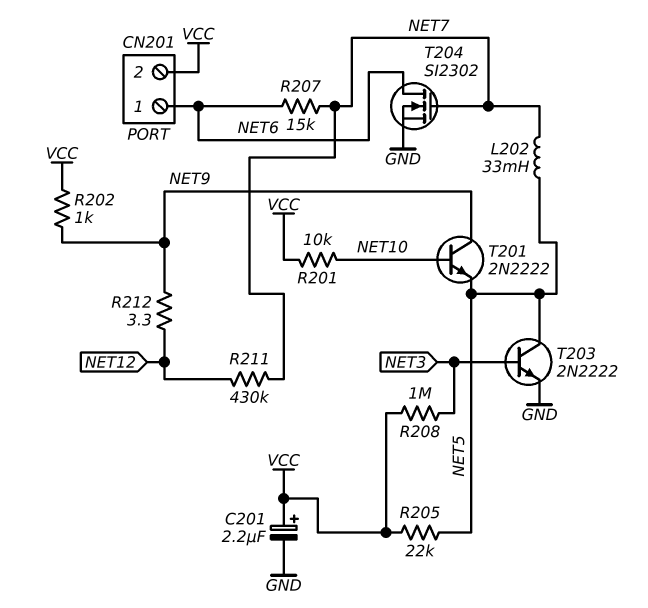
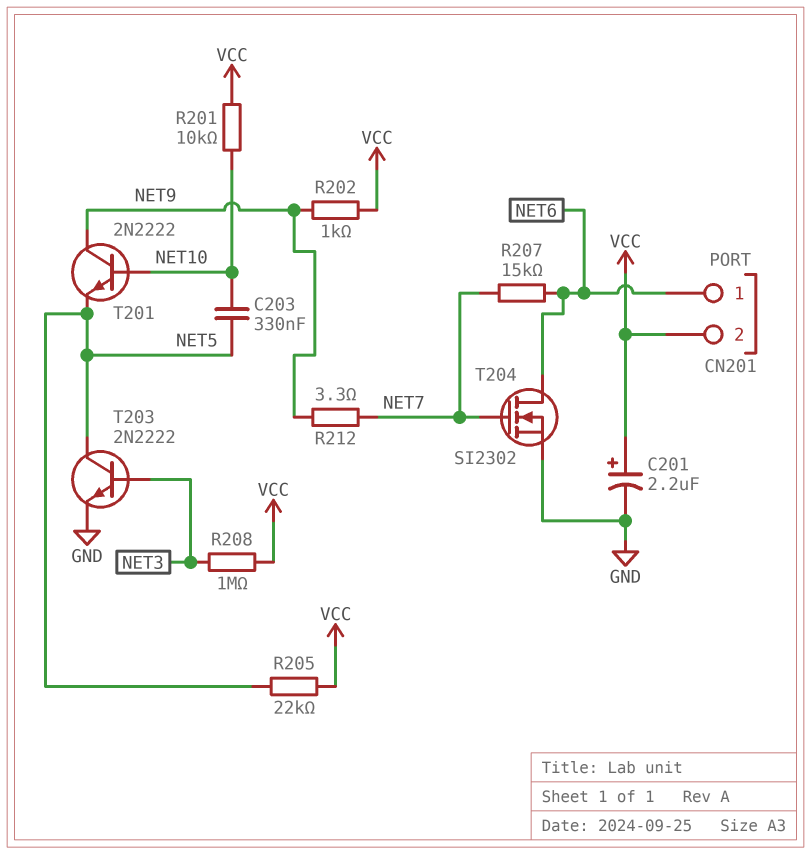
C203: none -> 330nF (NET5, NET10)
L202: 33mH (NET5, NET7) -> none
R211: 430k (NET7, NET12) -> none
R212: 3.3 (NET9, NET12) -> 3.3 (NET7, NET9)

